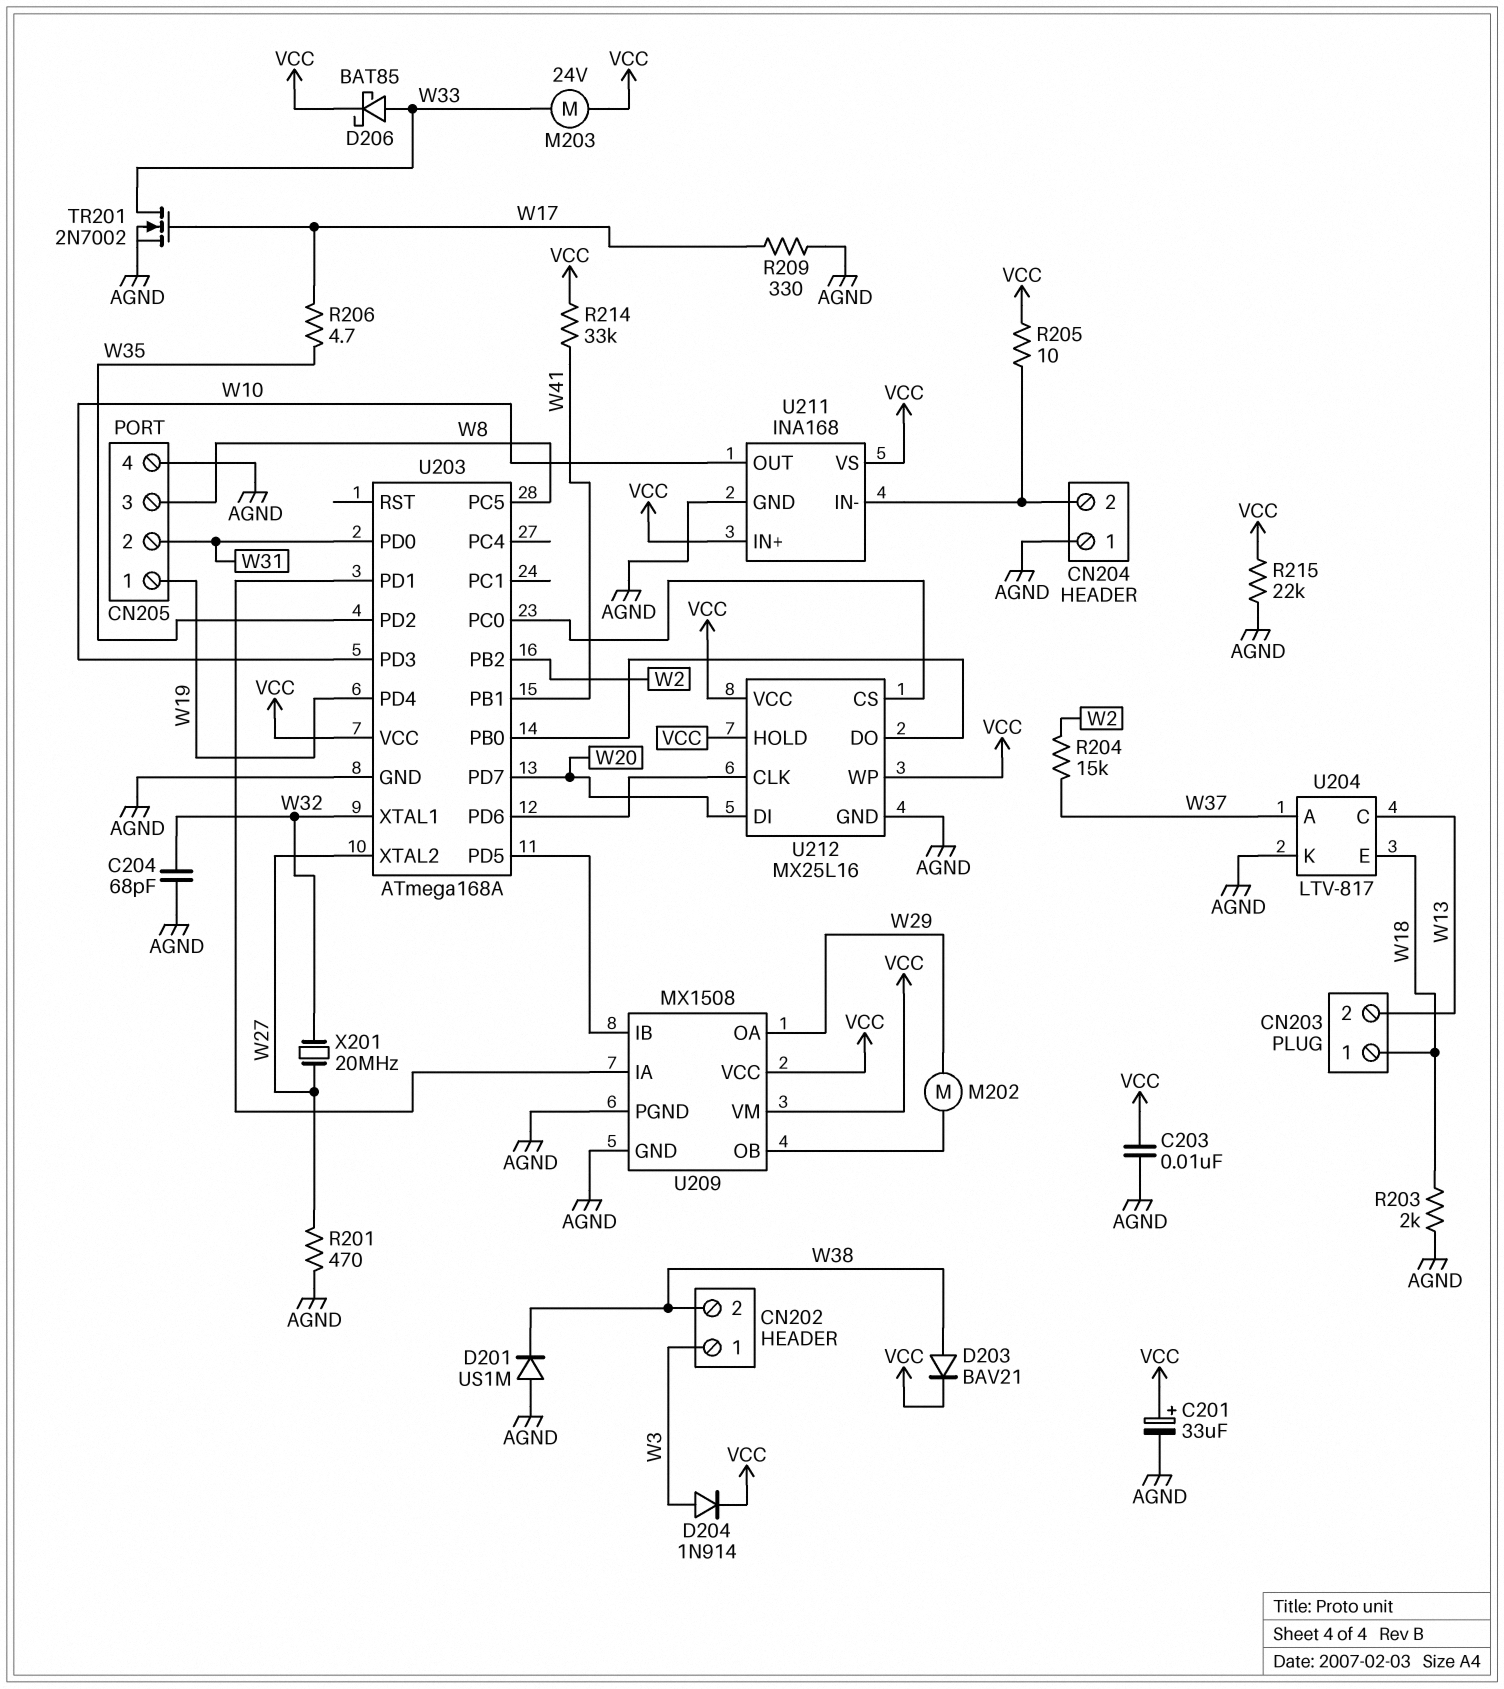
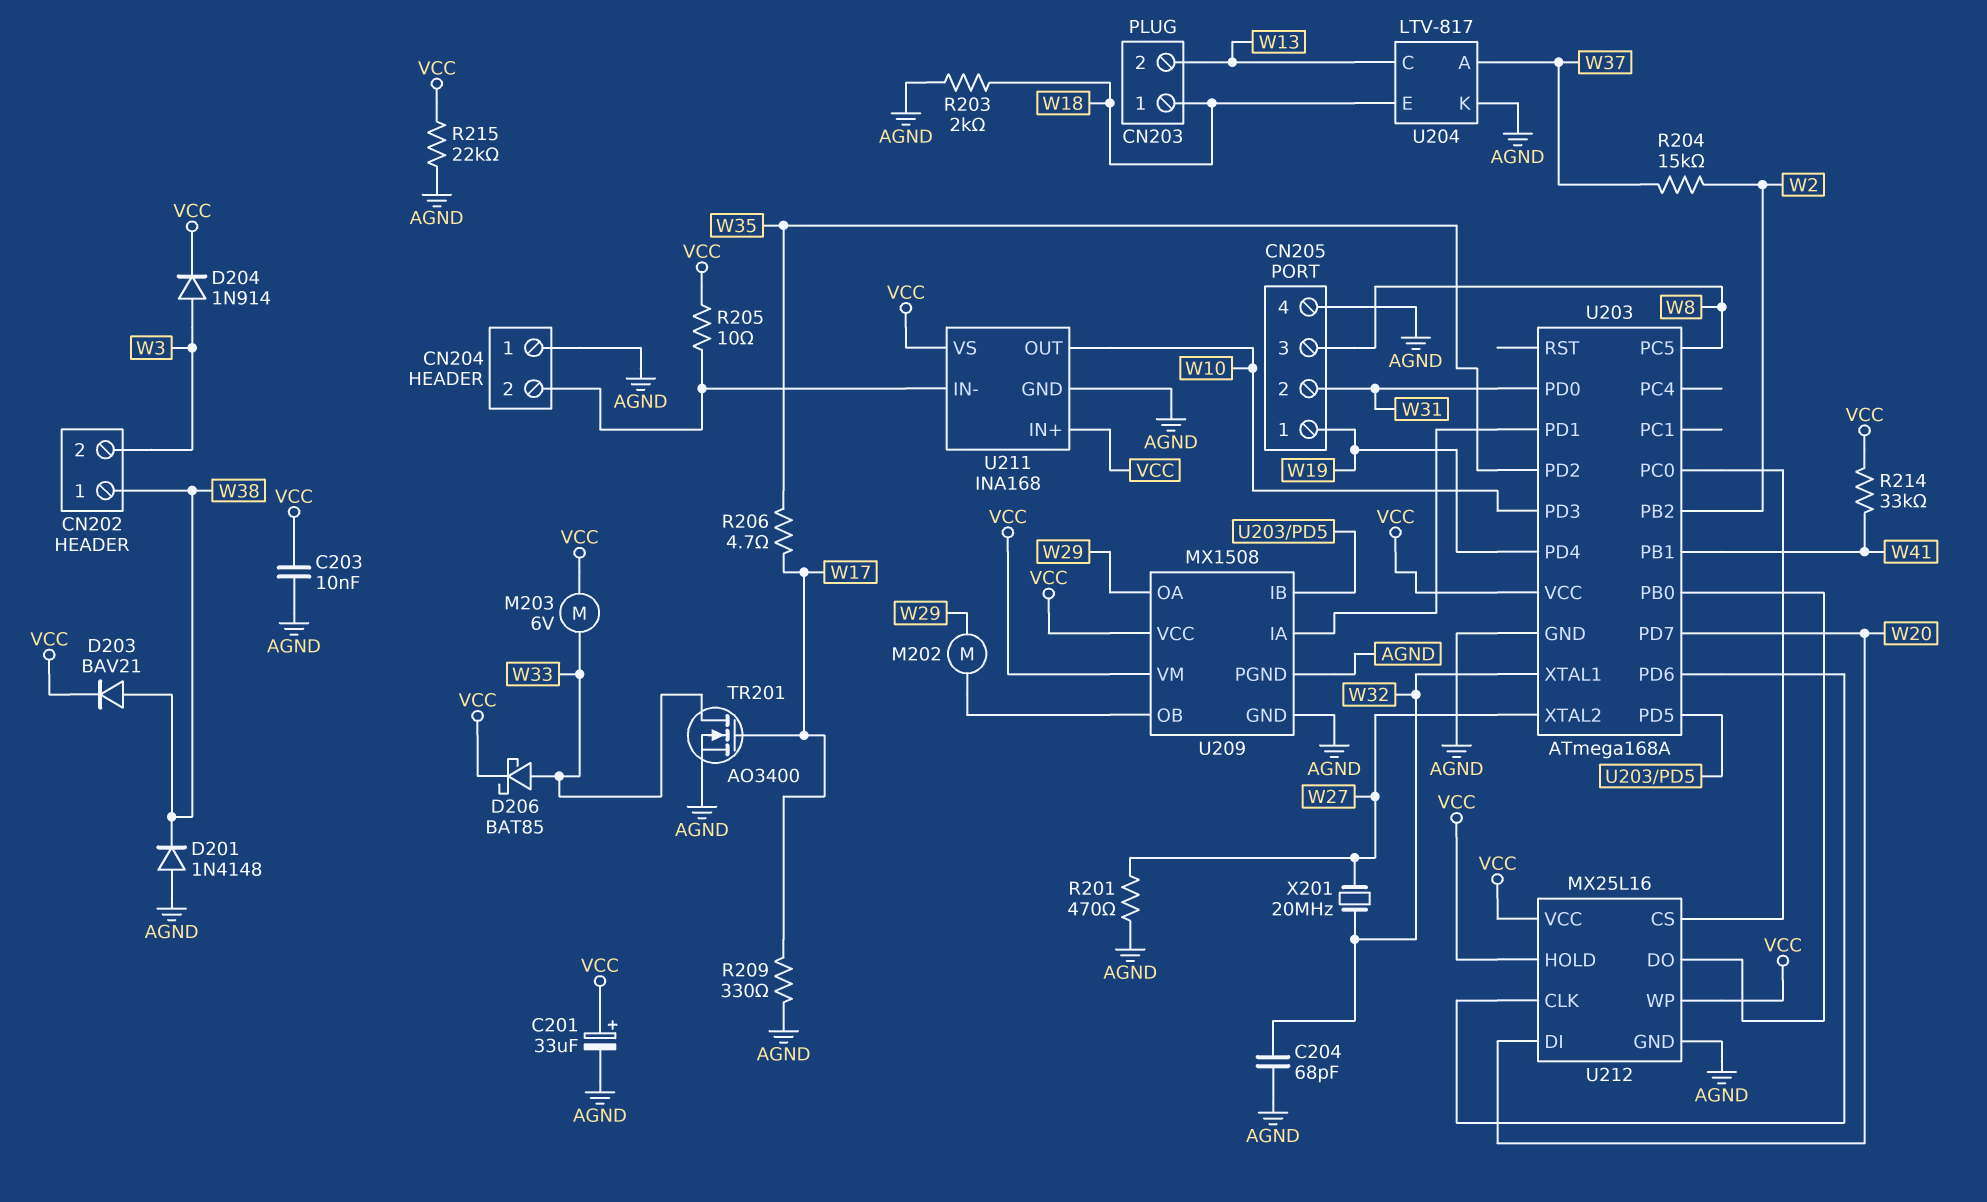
CN202 pin 1: W3 -> W38
CN202 pin 2: W38 -> W3
D201: diode US1M (A AGND, K W38) -> diode 1N4148 (A AGND, K W38)
M203: motor 24V (VCC, W33) -> motor 6V (VCC, W33)
TR201: NMOS 2N7002 (G W17, D W33, S AGND) -> NMOS AO3400 (G W17, D W33, S AGND)

